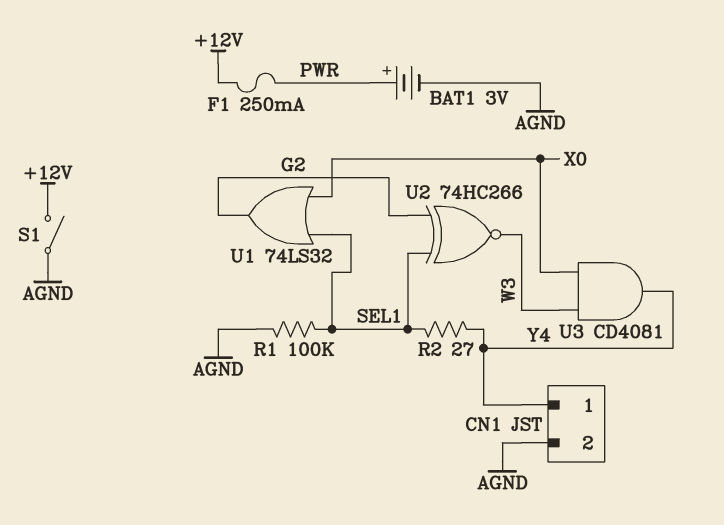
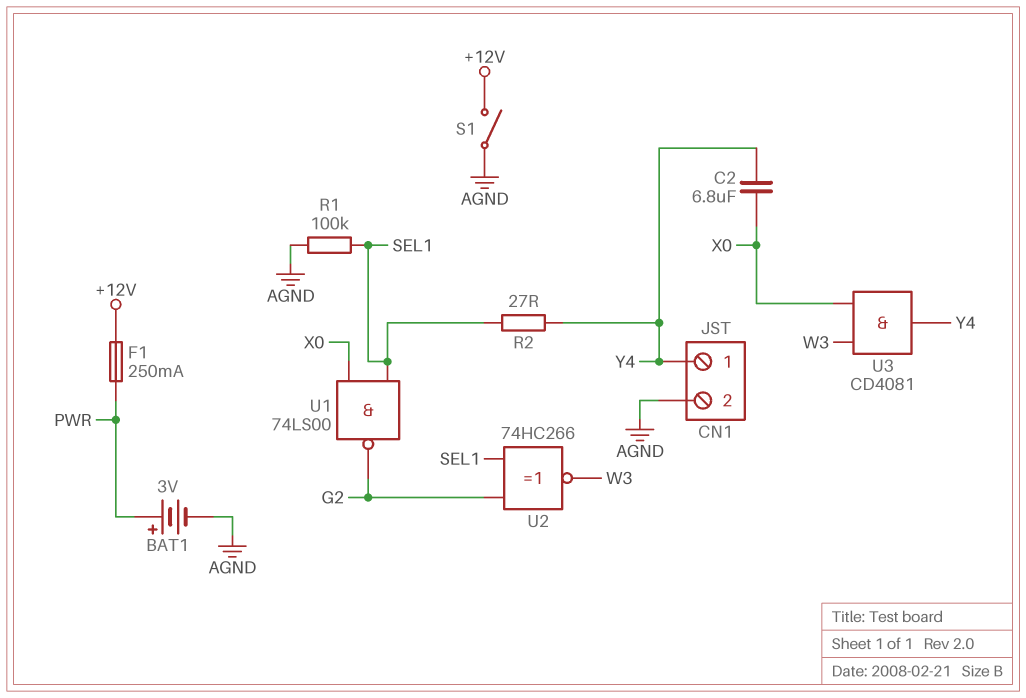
C2: none -> 6.8uF (X0, Y4)
U1: OR 74LS32 (in SEL1, in X0, out G2) -> NAND 74LS00 (in SEL1, in X0, out G2)

